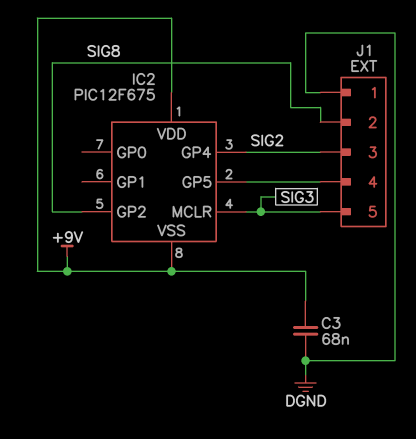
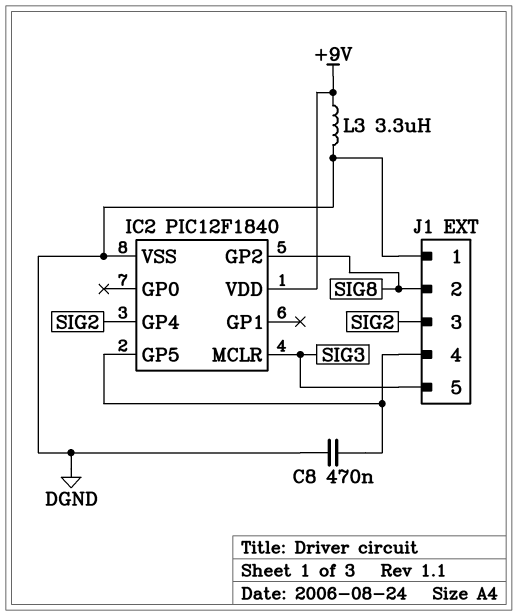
C3: 68nF (+9V, DGND) -> none
C8: none -> 470nF (DGND, IC2/GP5)
IC2: PIC12F675 -> PIC12F1840
IC2 pin VSS: +9V -> DGND
L3: none -> 3.3uH (+9V, DGND)

